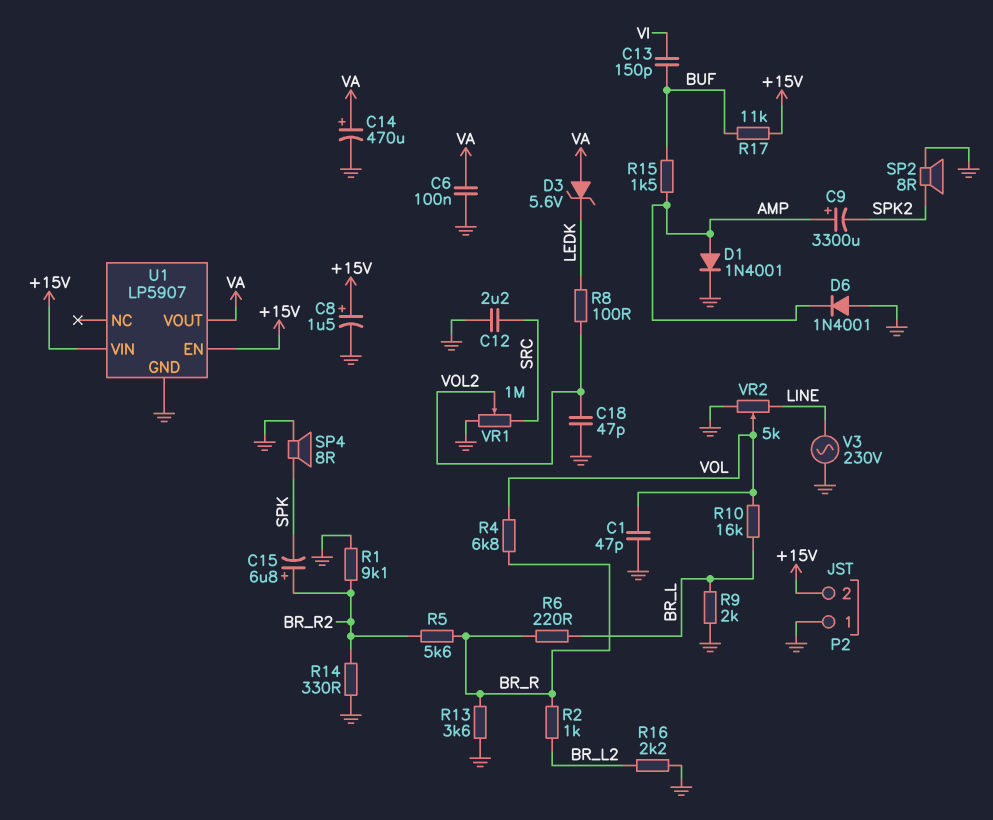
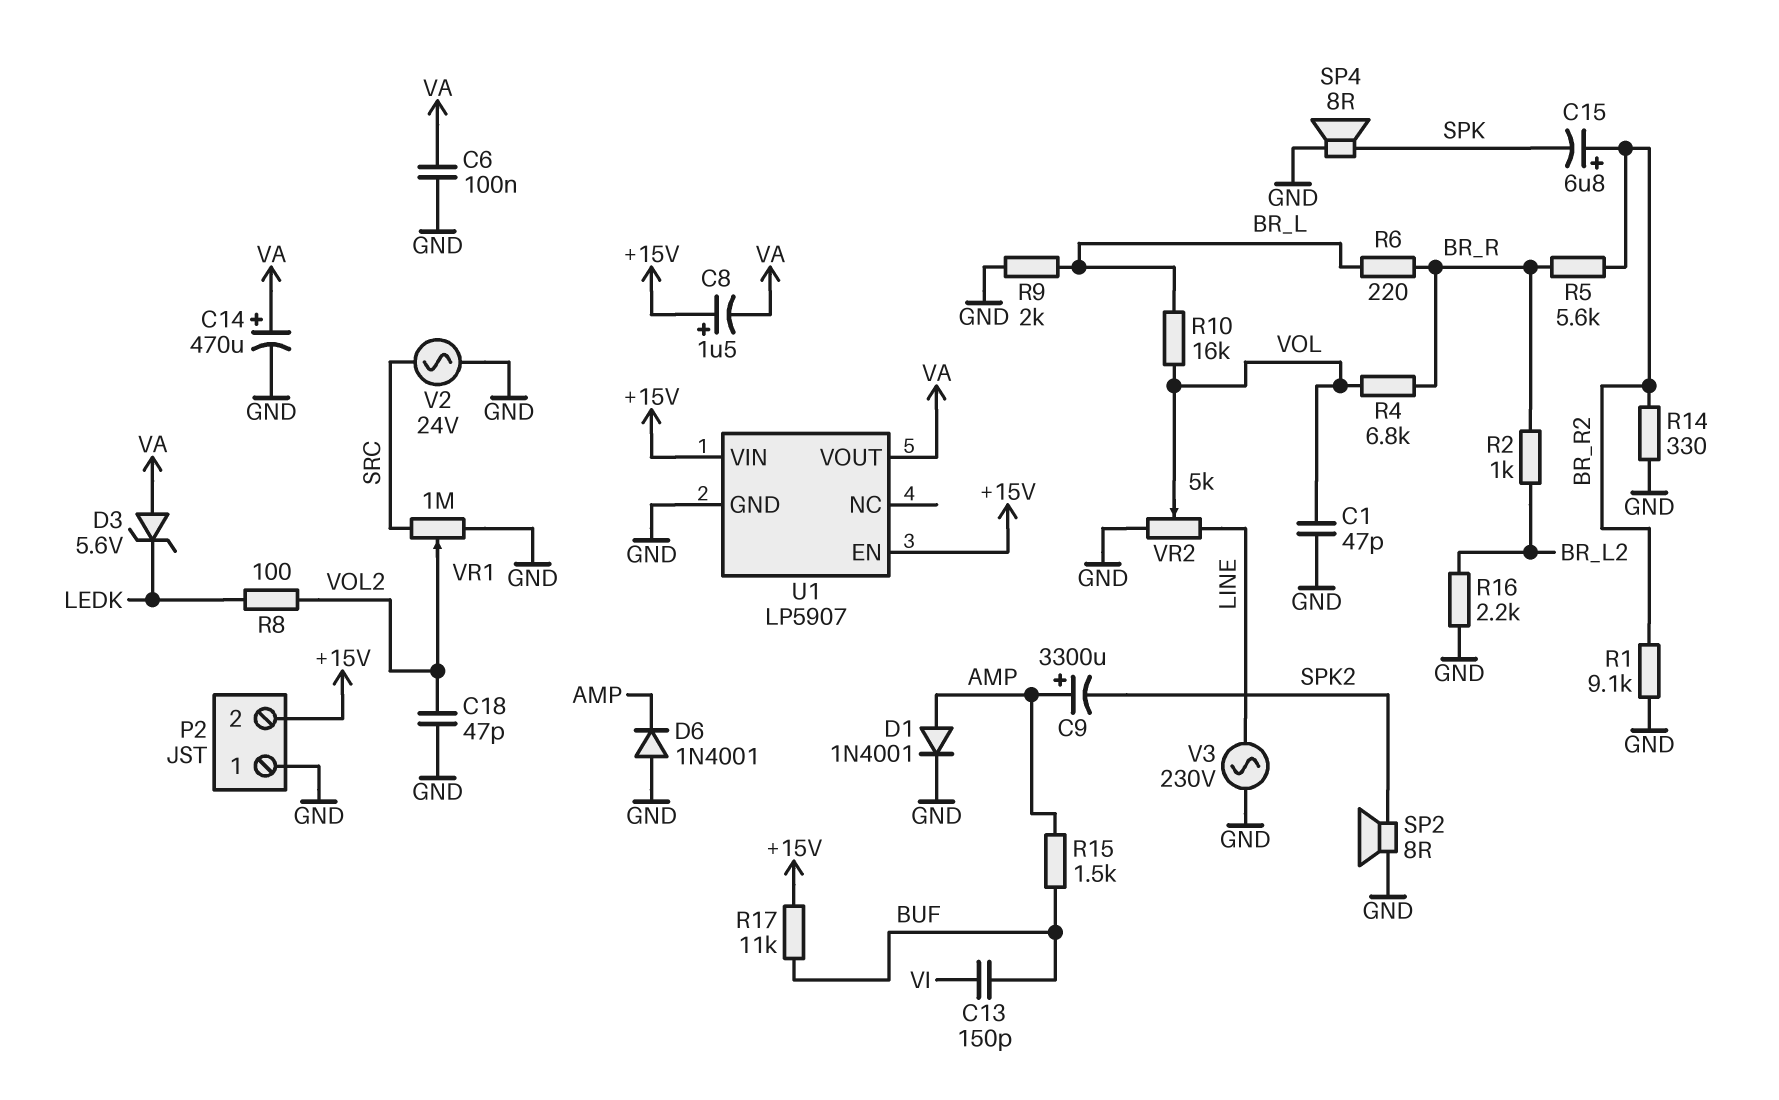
C8: 1.5uF (plus +15V, minus GND) -> 1.5uF (plus +15V, minus VA)
C12: 2.2uF (GND, SRC) -> none
R13: 3.6k (BR_R, GND) -> none
V2: none -> AC 24V (GND, SRC)

